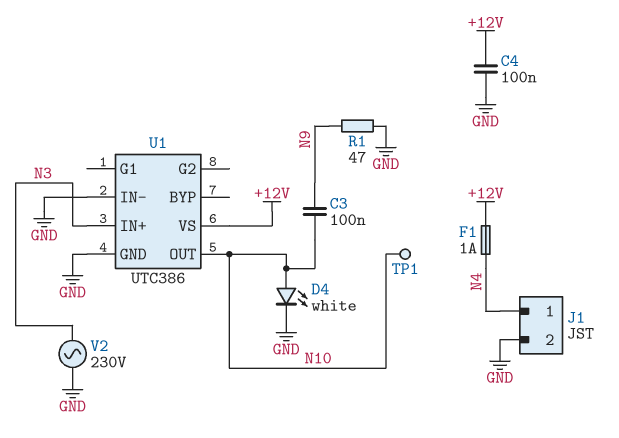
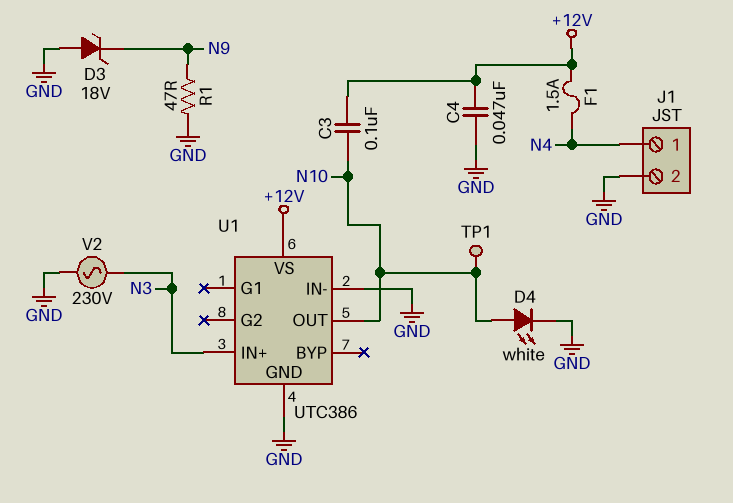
C3: 100nF (N9, N10) -> 100nF (+12V, N10)
C4: 100nF (+12V, GND) -> 47nF (+12V, GND)
D3: none -> zener 18V (A GND, K N9)
F1: 1A (+12V, N4) -> 1.5A (+12V, N4)

